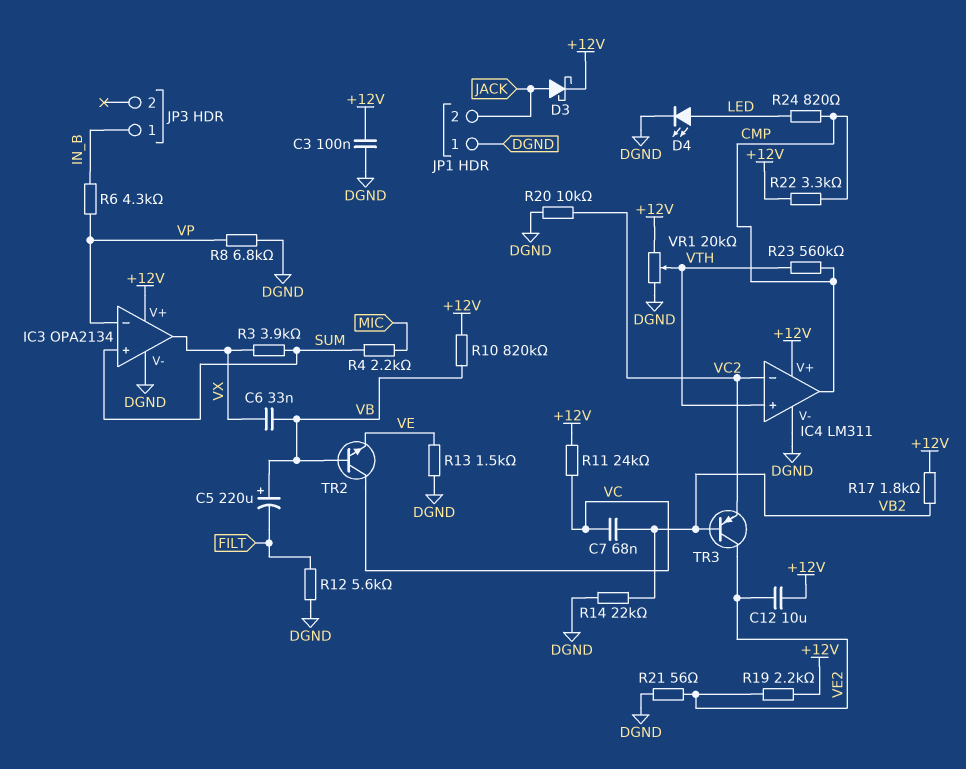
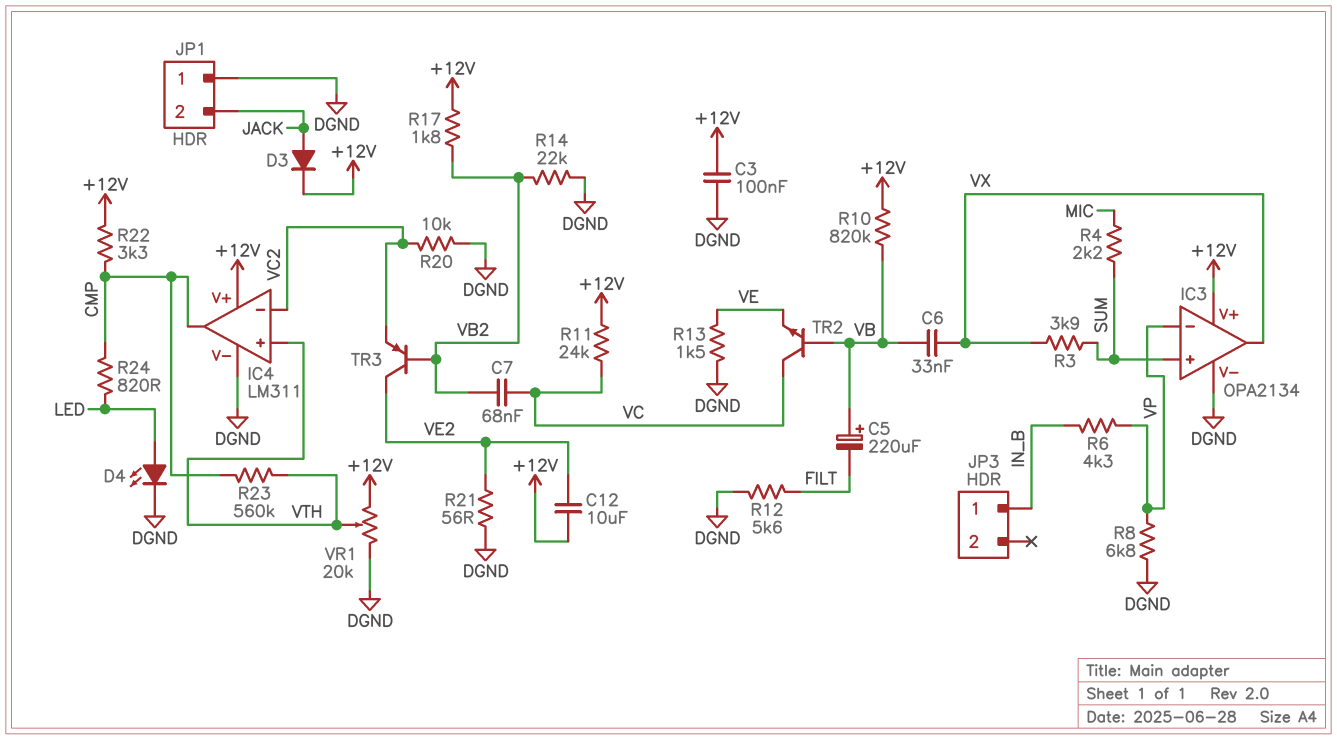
D3: schottky (A JACK, K +12V) -> diode (A JACK, K +12V)
R19: 2.2k (+12V, VE2) -> none

